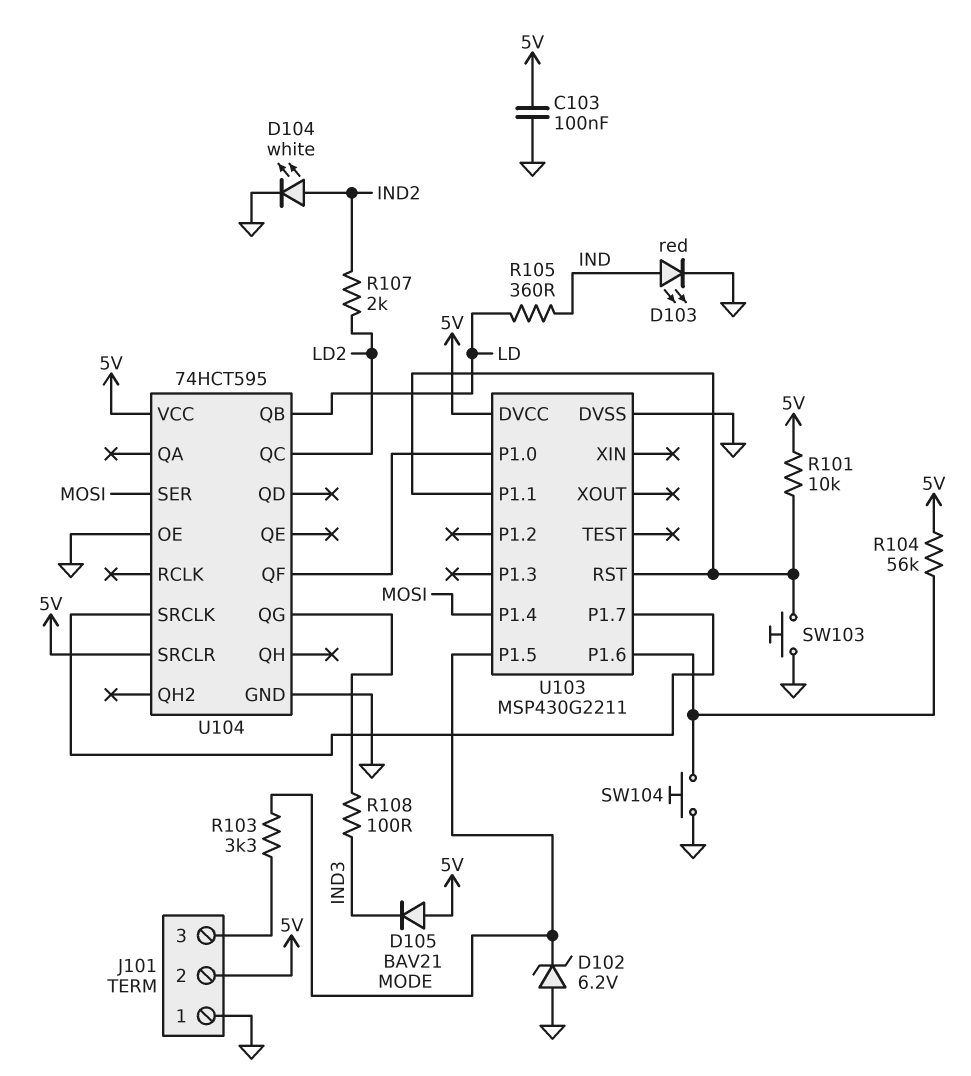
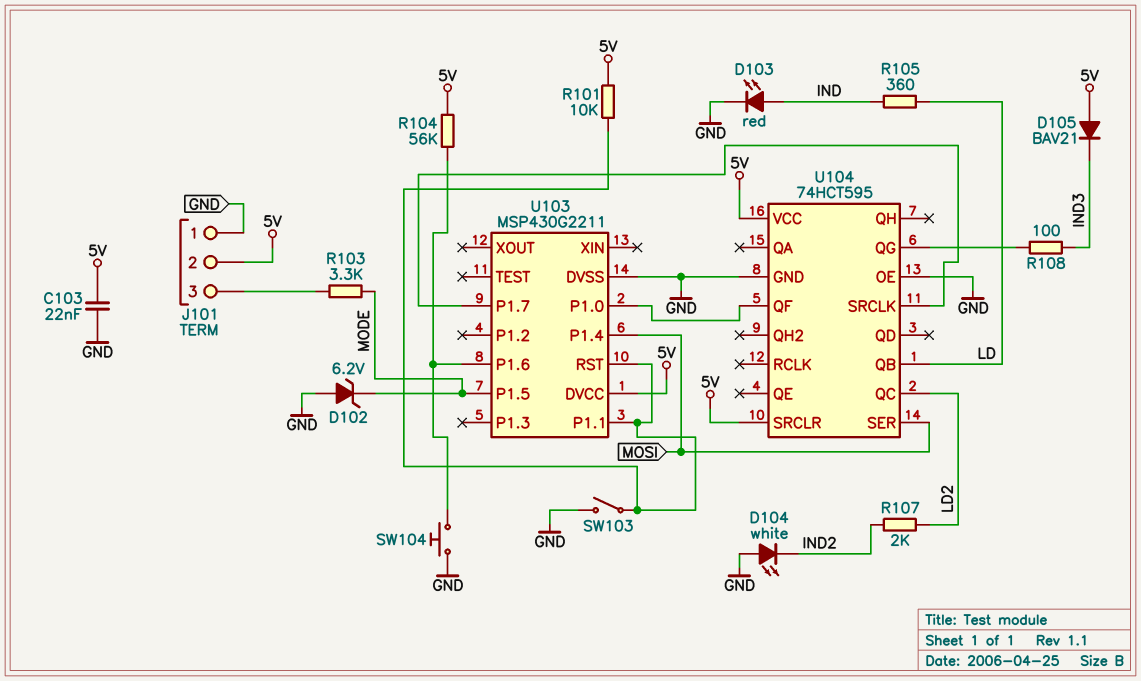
C103: 100nF (5V, GND) -> 22nF (5V, GND)
D104: LED white (A IND2, K GND) -> LED white (A GND, K IND2)
SW103: button (GND, U103/P1.1) -> switch (GND, U103/P1.1)

